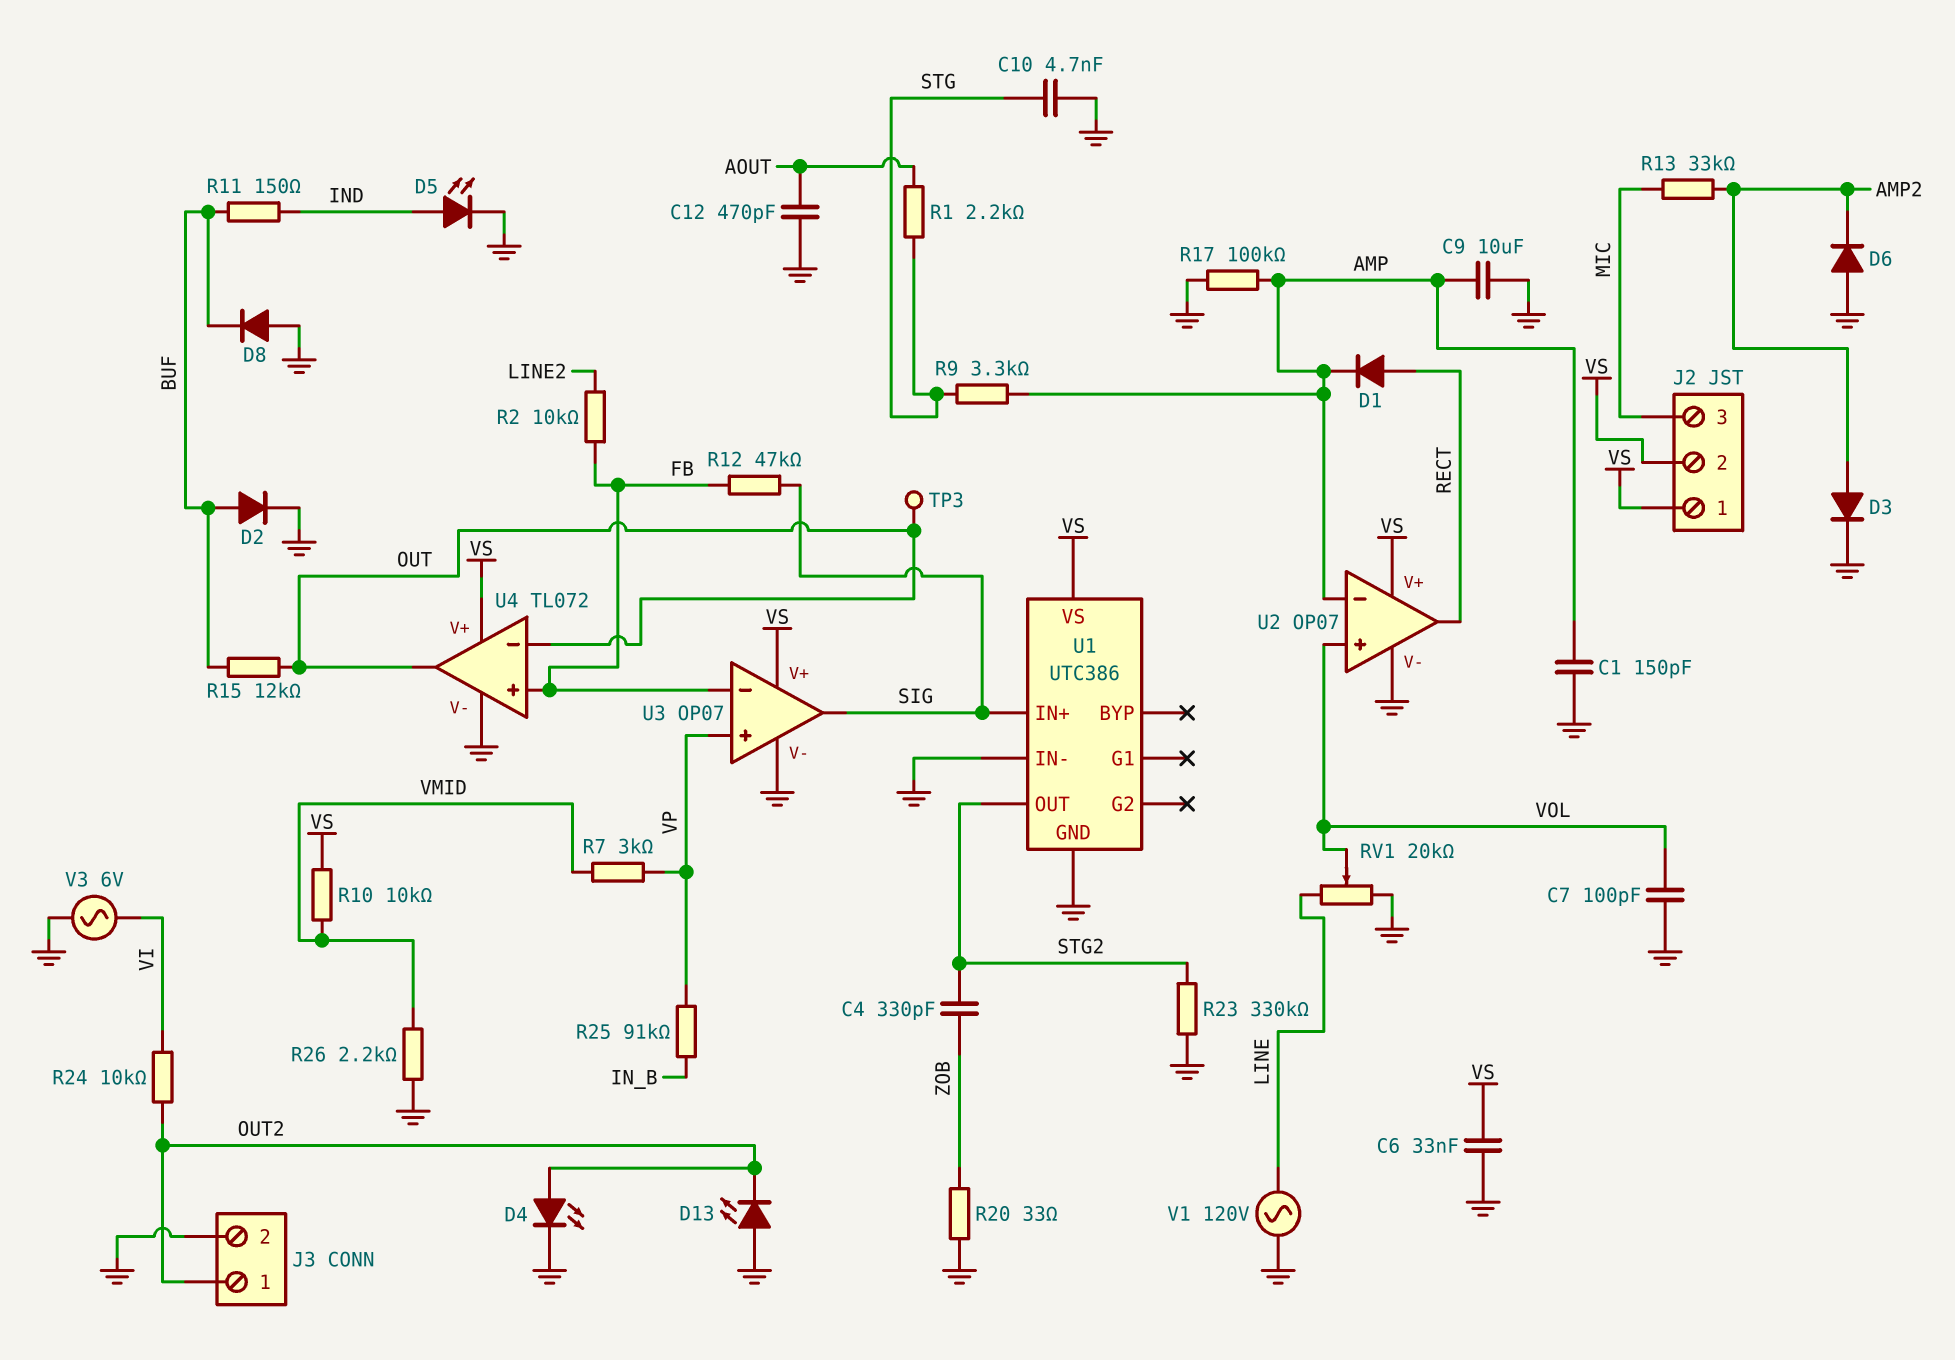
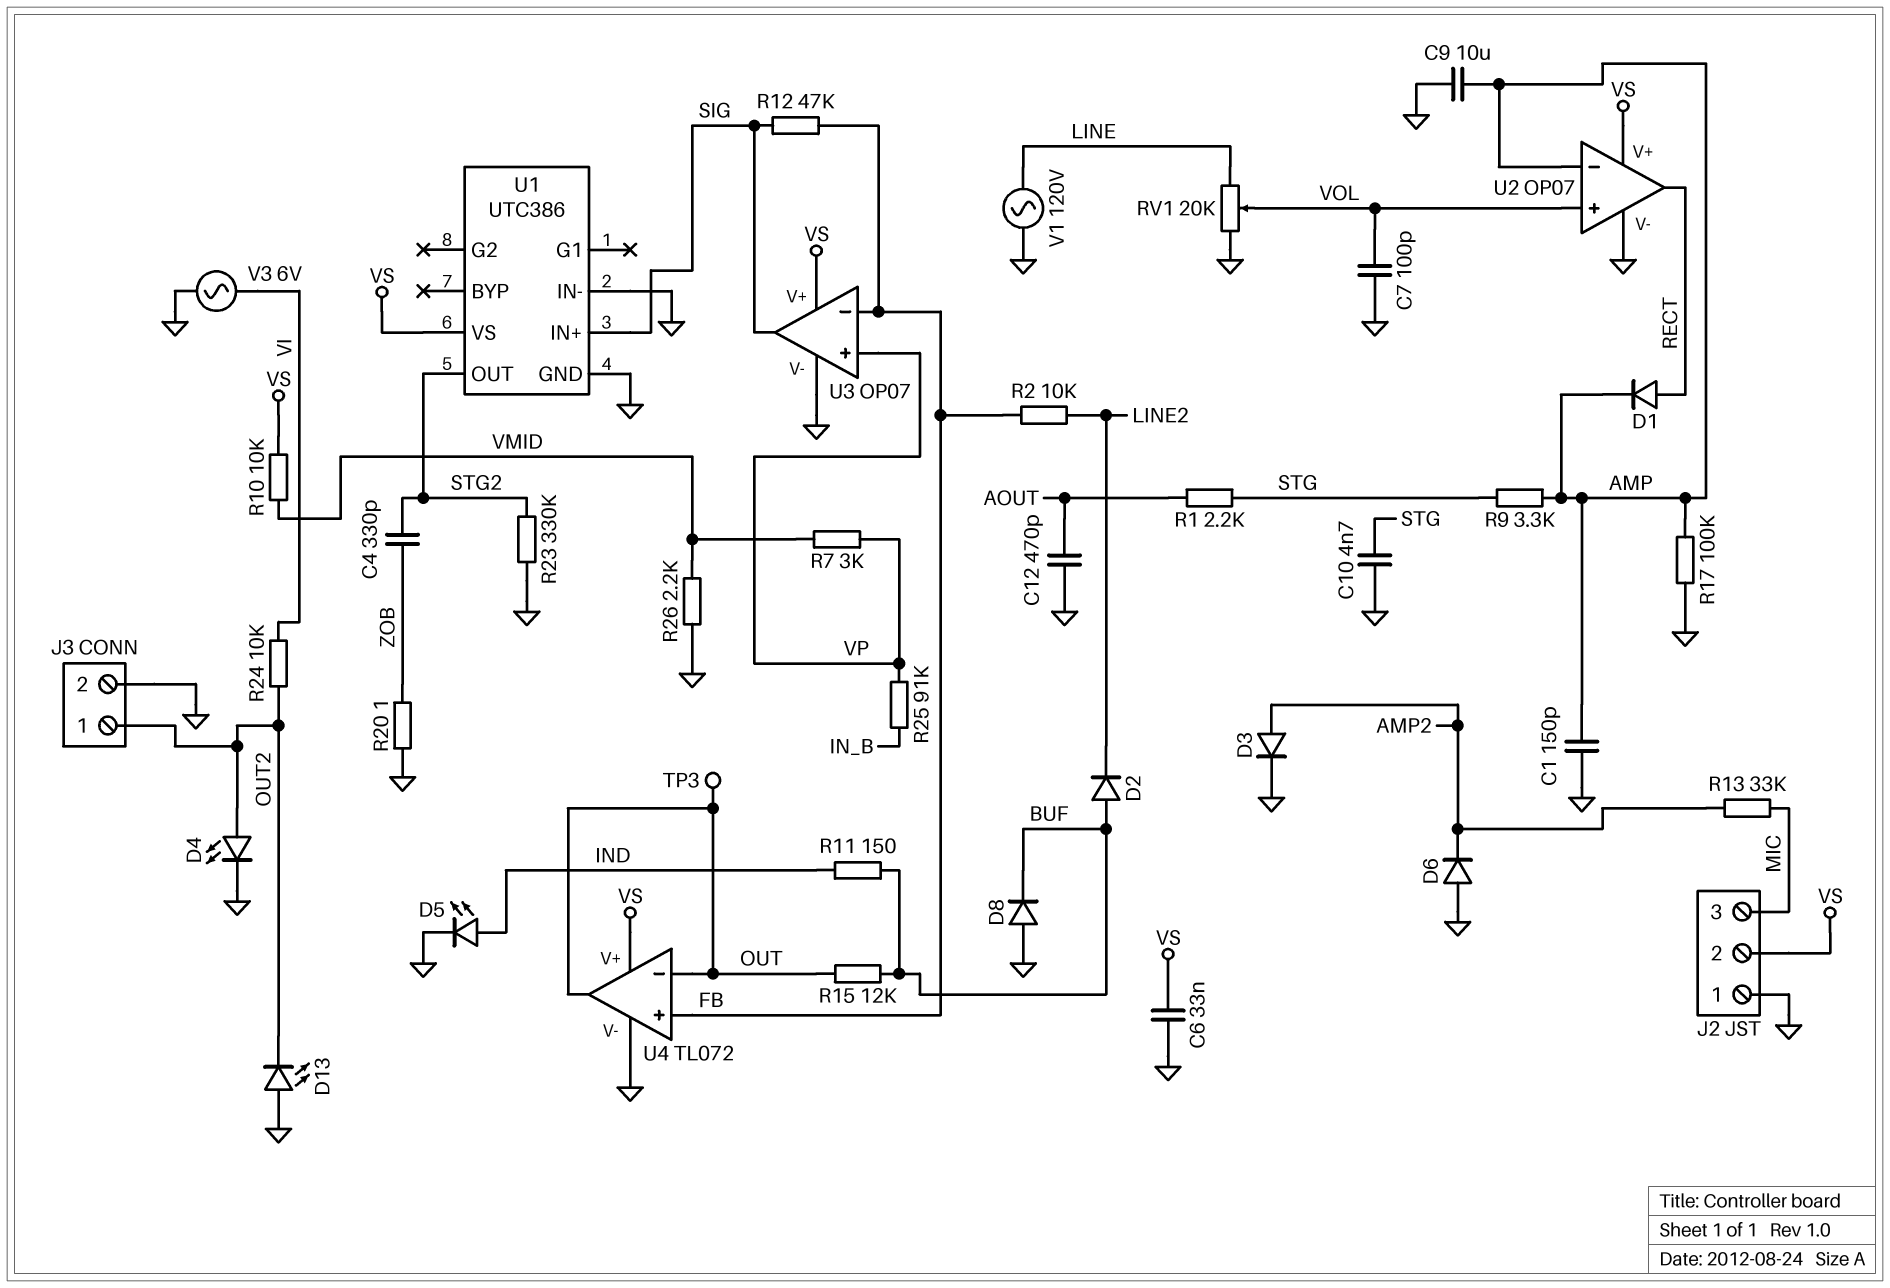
D2: diode (A BUF, K GND) -> diode (A BUF, K LINE2)
J2 pin 1: VS -> GND
R20: 33 (GND, ZOB) -> 1 (GND, ZOB)

